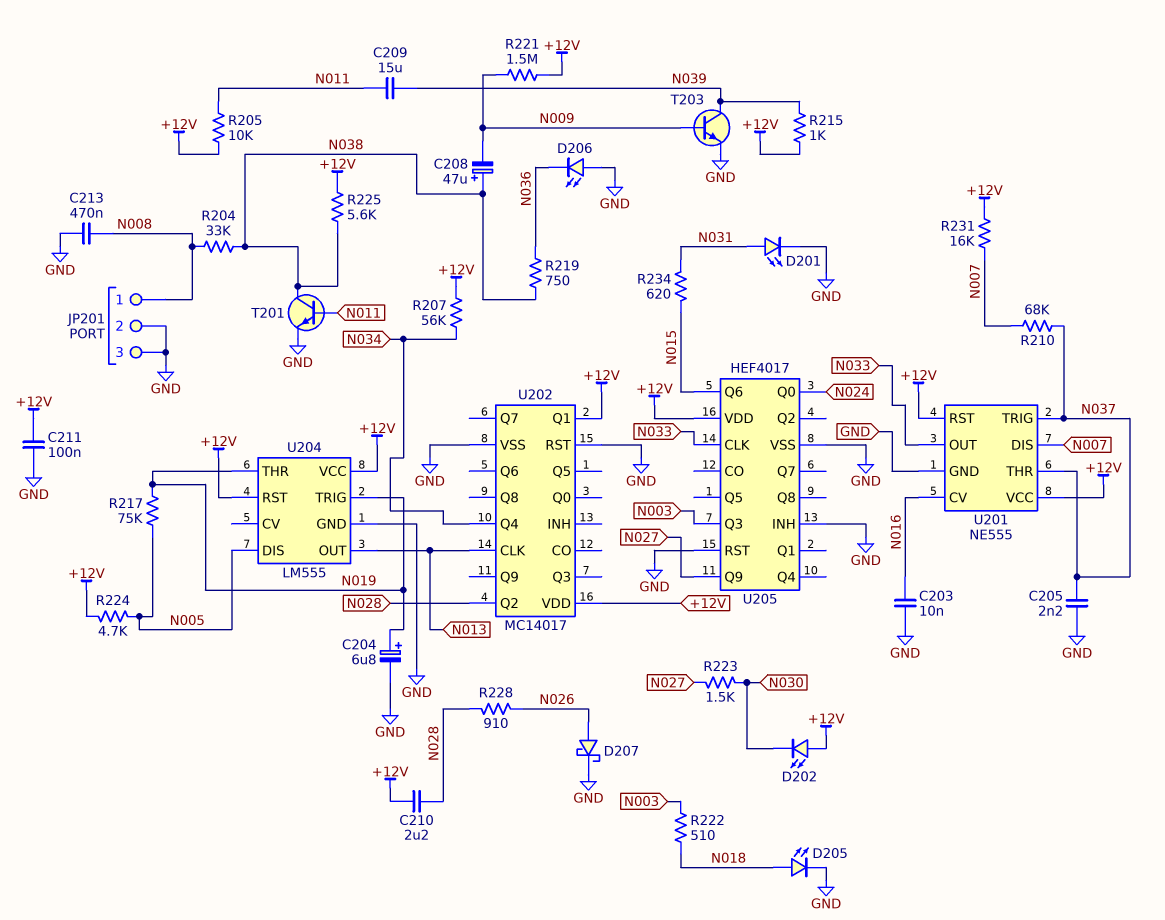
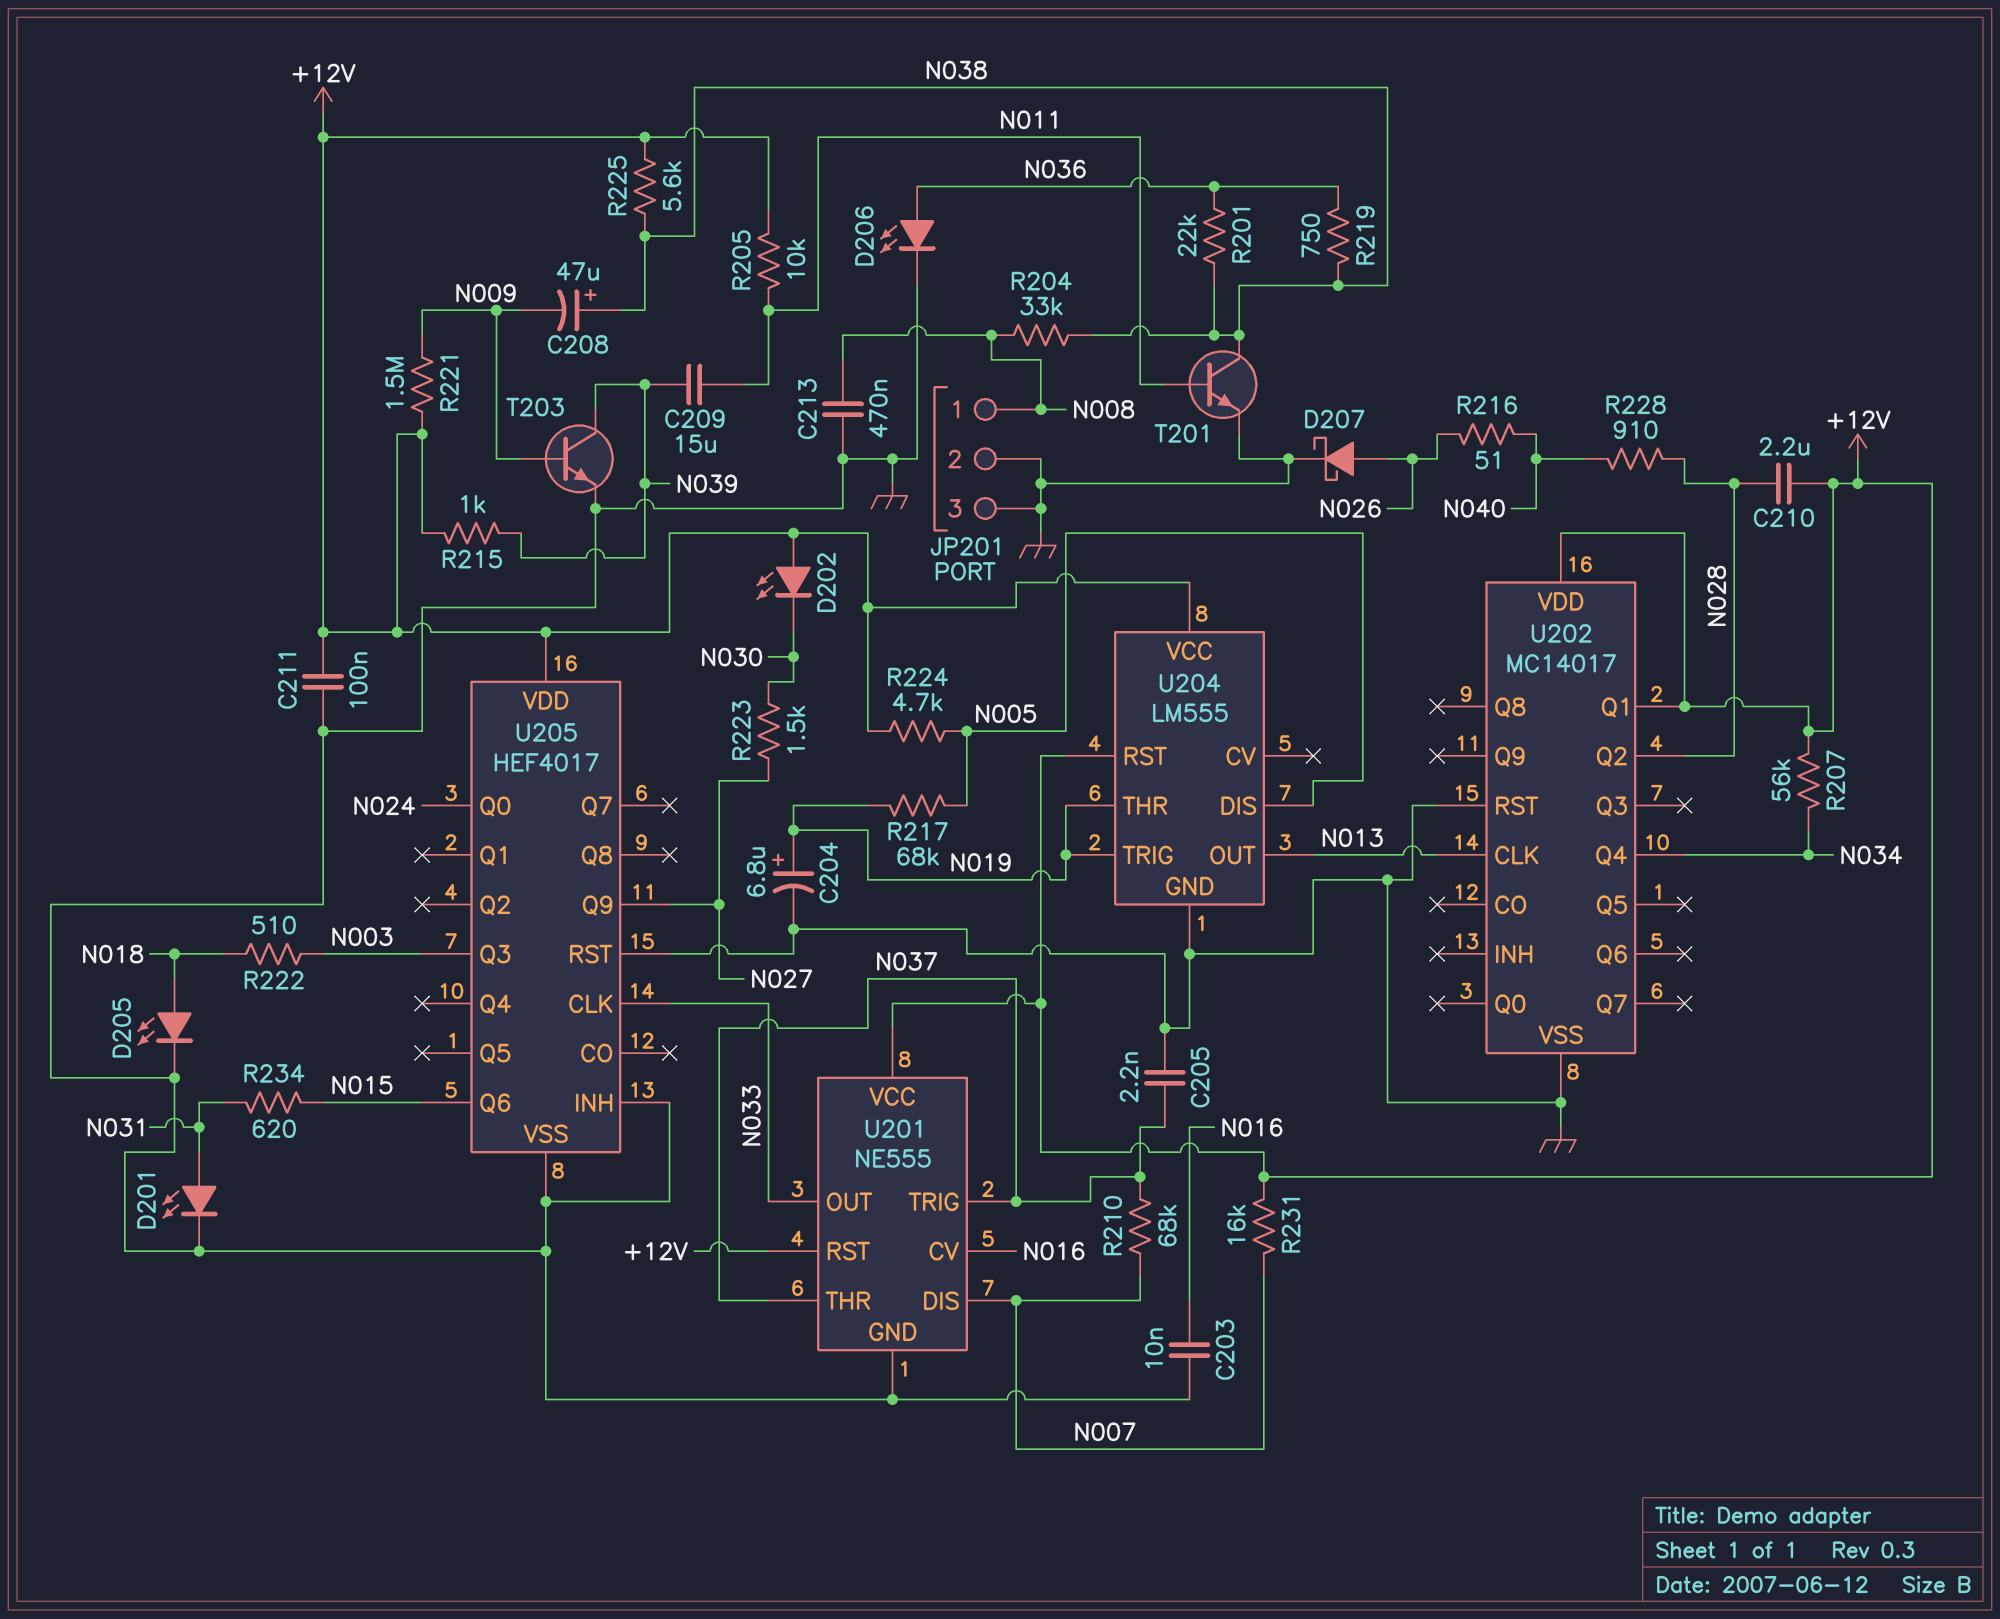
D206: LED (A GND, K N036) -> LED (A N036, K GND)
R201: none -> 22k (N036, N038)
R216: none -> 51 (N026, N040)
R217: 75k (N005, N019) -> 68k (N005, N019)
R228: 910 (N026, N028) -> 910 (N028, N040)

